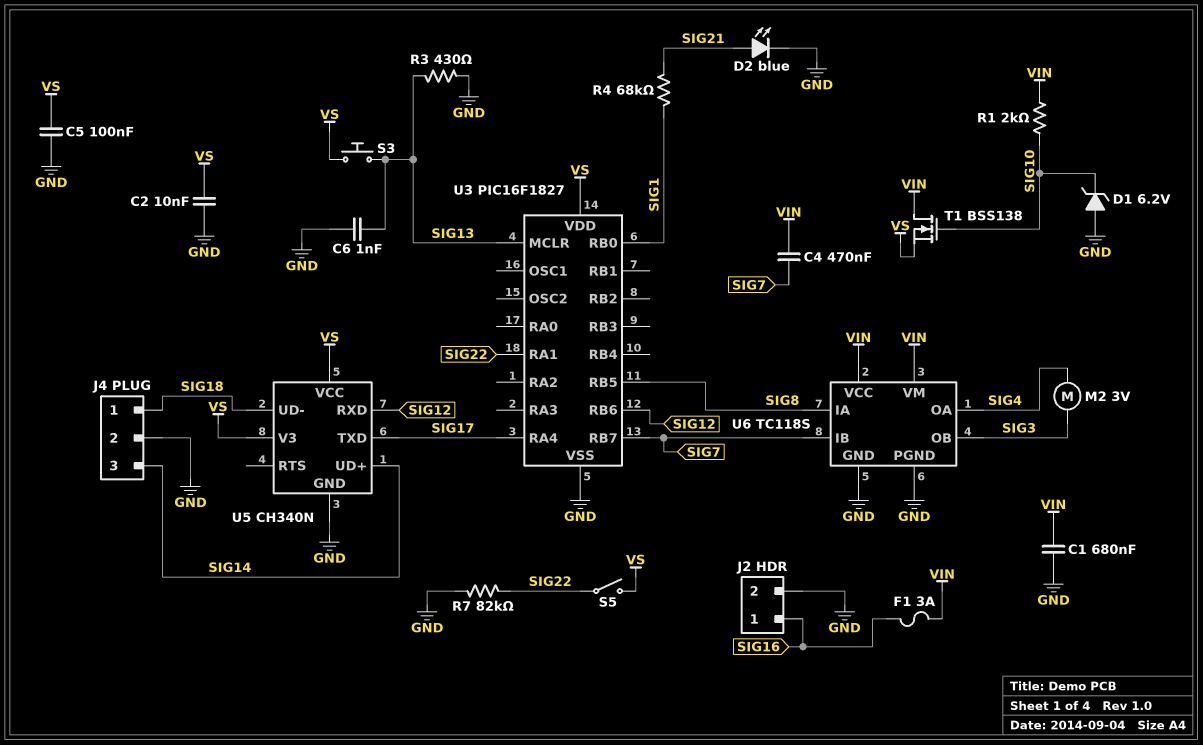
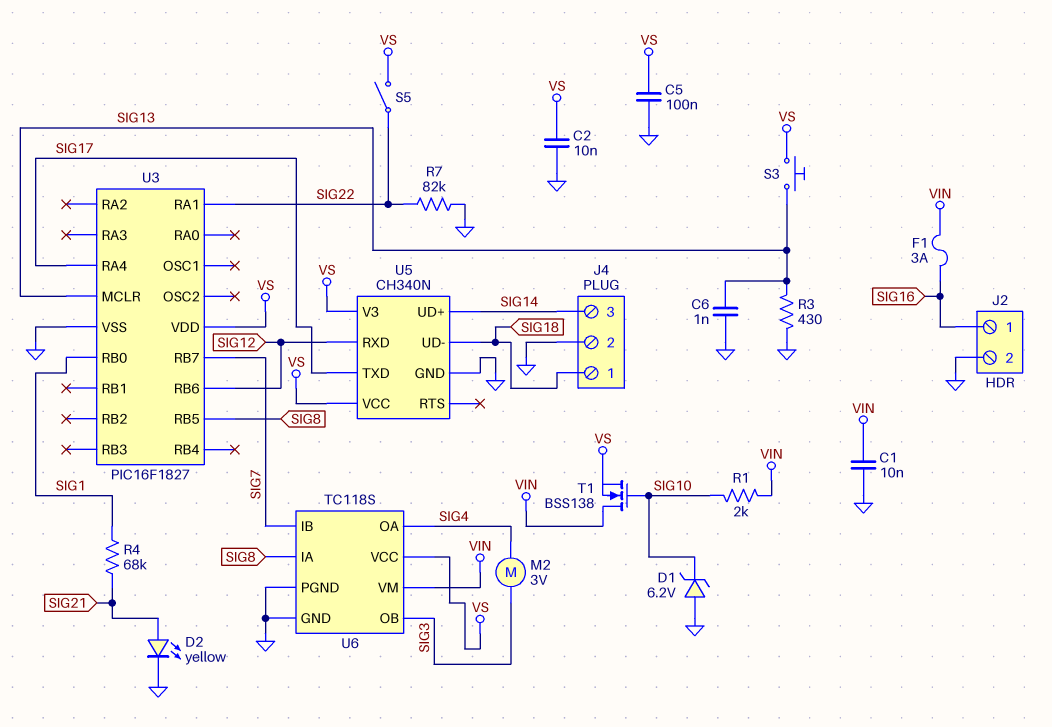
C1: 680nF (GND, VIN) -> 10nF (GND, VIN)
C4: 470nF (SIG7, VIN) -> none
D2: LED blue (A SIG21, K GND) -> LED yellow (A SIG21, K GND)
U6 pin VCC: VIN -> VS

